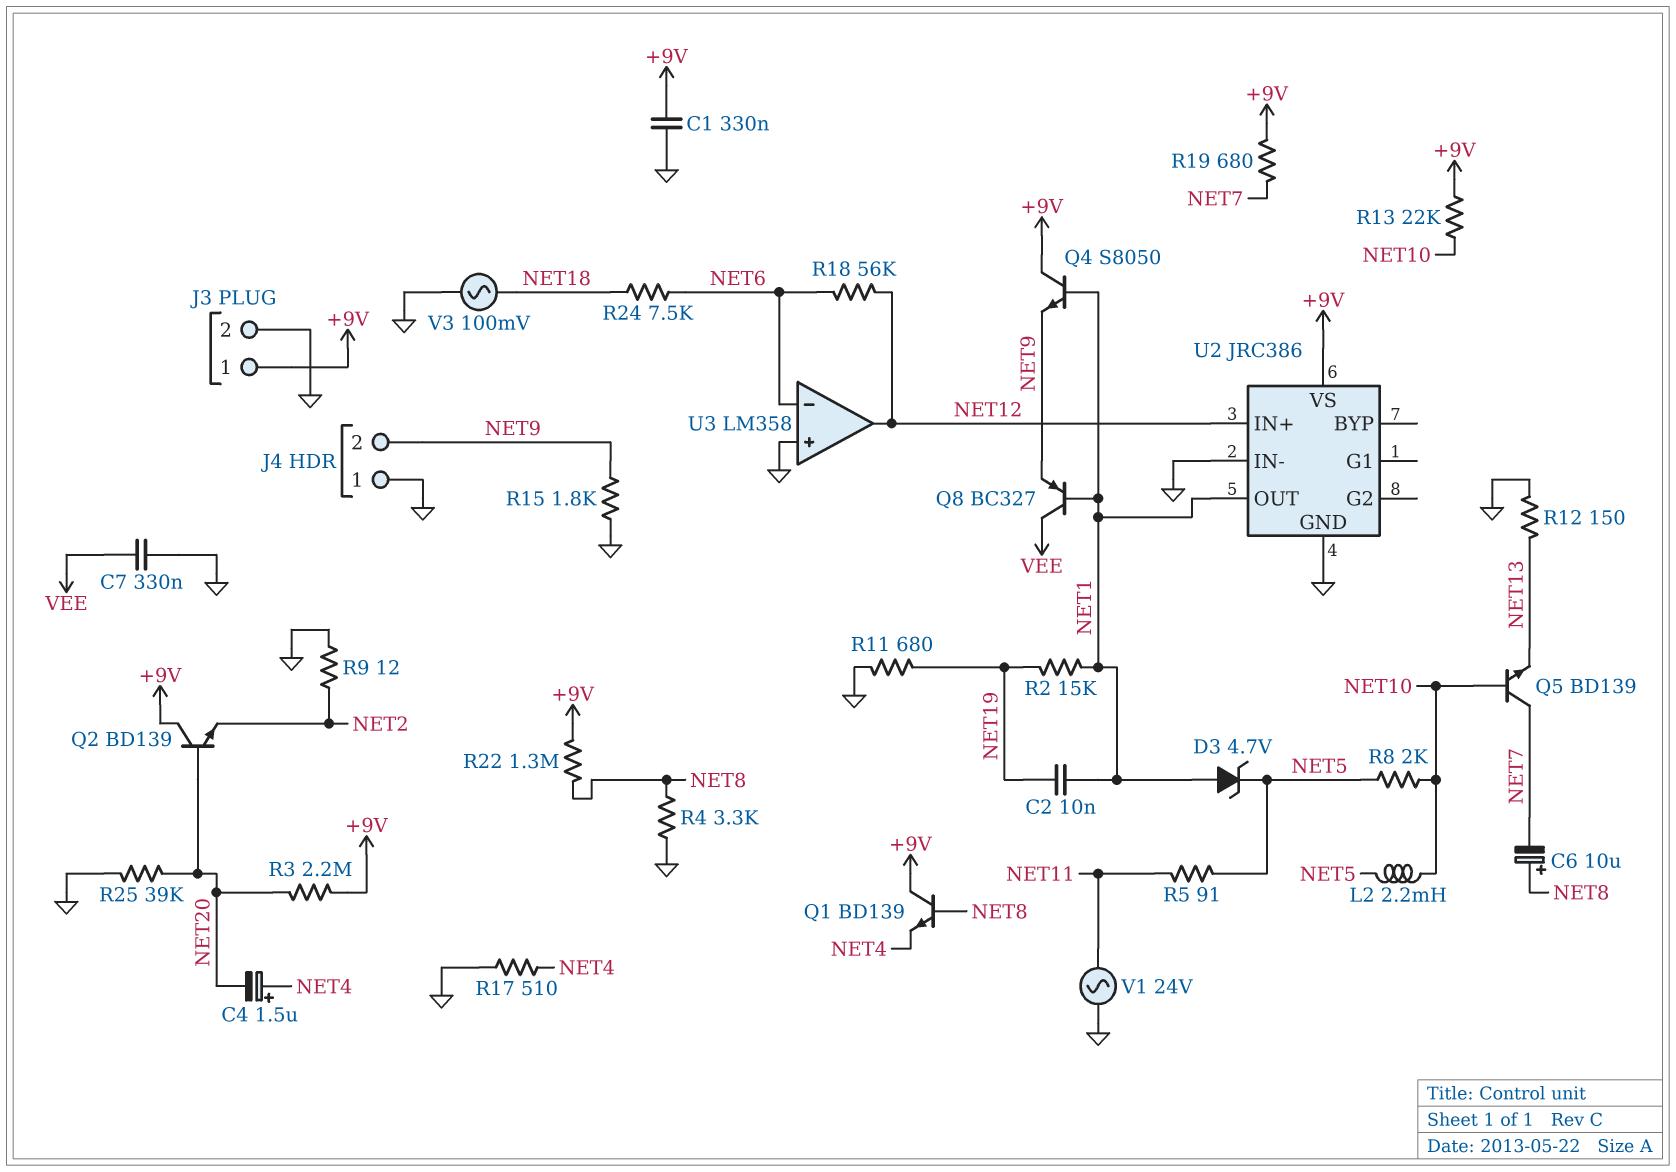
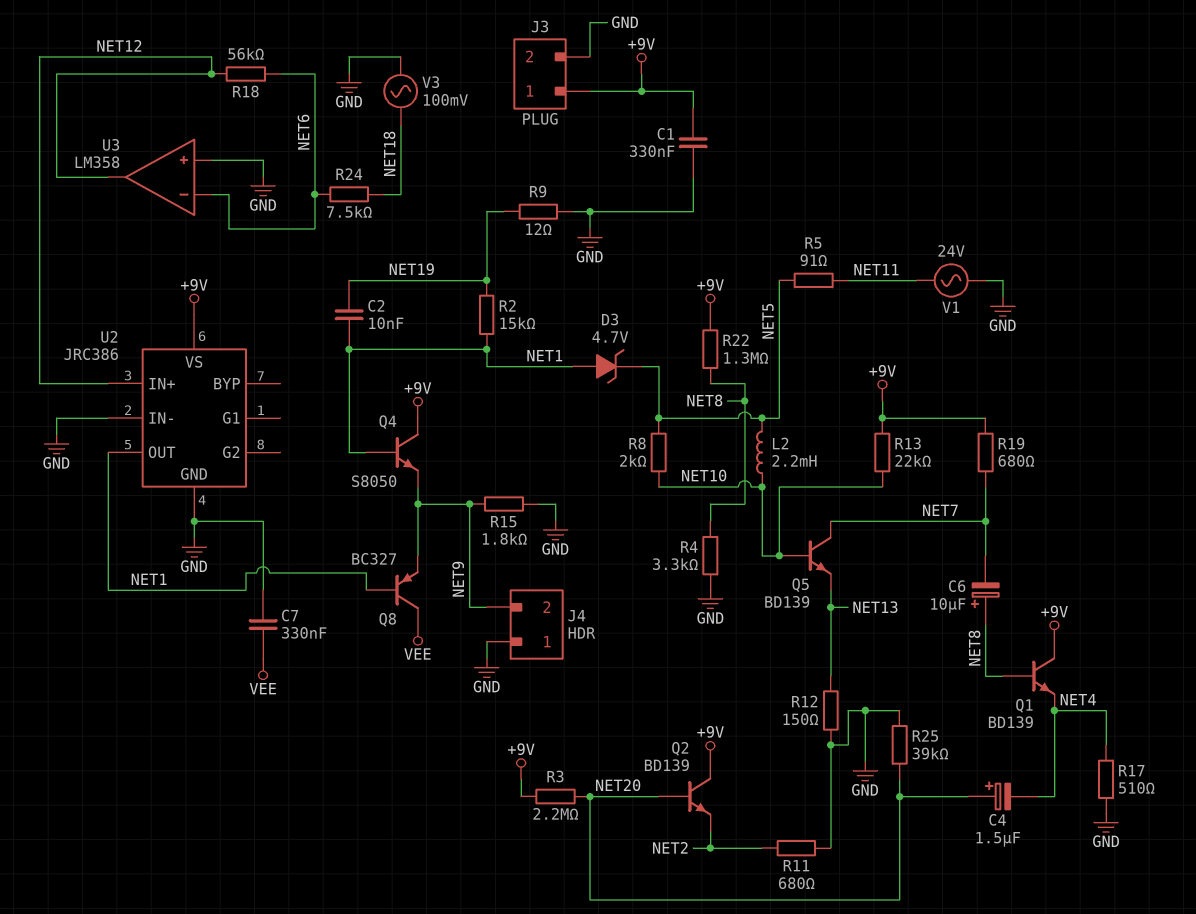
C4: 1.5uF (plus NET4, minus NET20) -> 1.5uF (plus NET20, minus NET4)
R9: 12 (GND, NET2) -> 12 (GND, NET19)
R11: 680 (GND, NET19) -> 680 (GND, NET2)

